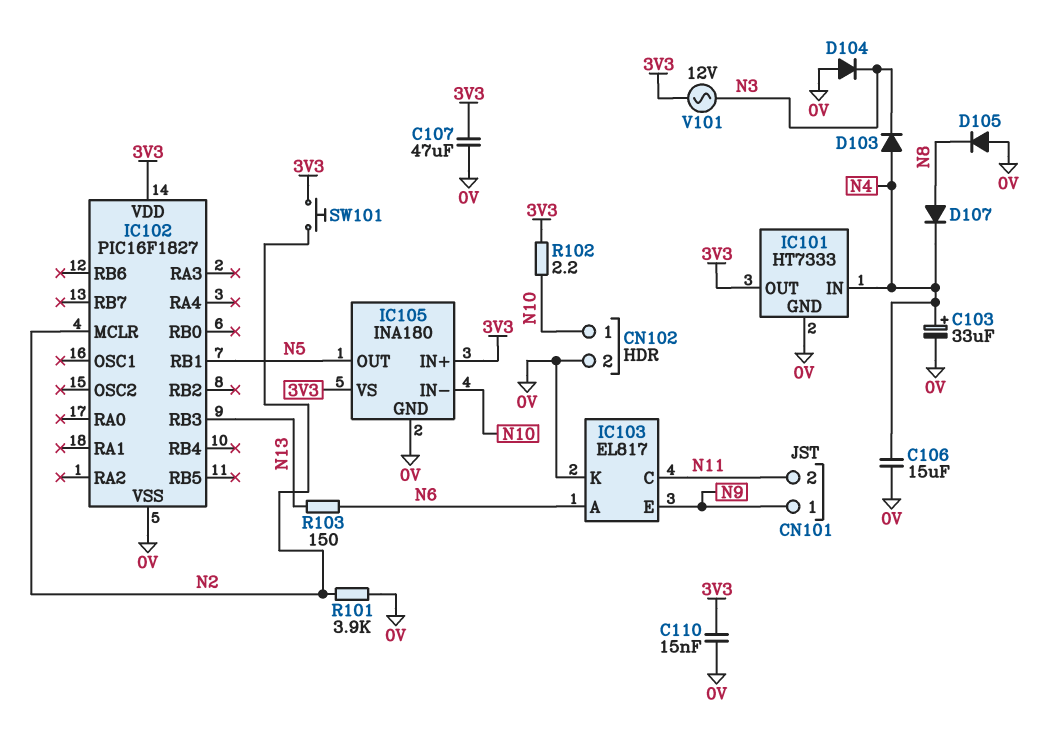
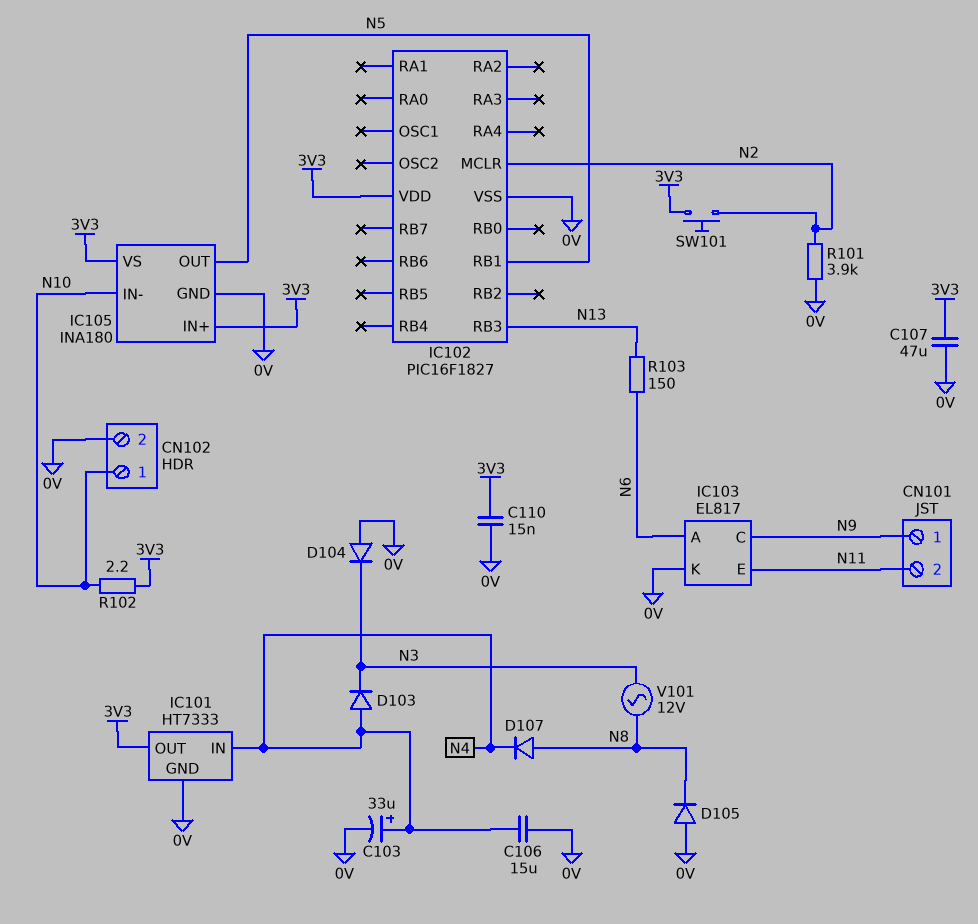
IC103 pin C: N11 -> N9
IC103 pin E: N9 -> N11
V101: AC 12V (3V3, N3) -> AC 12V (N3, N8)

